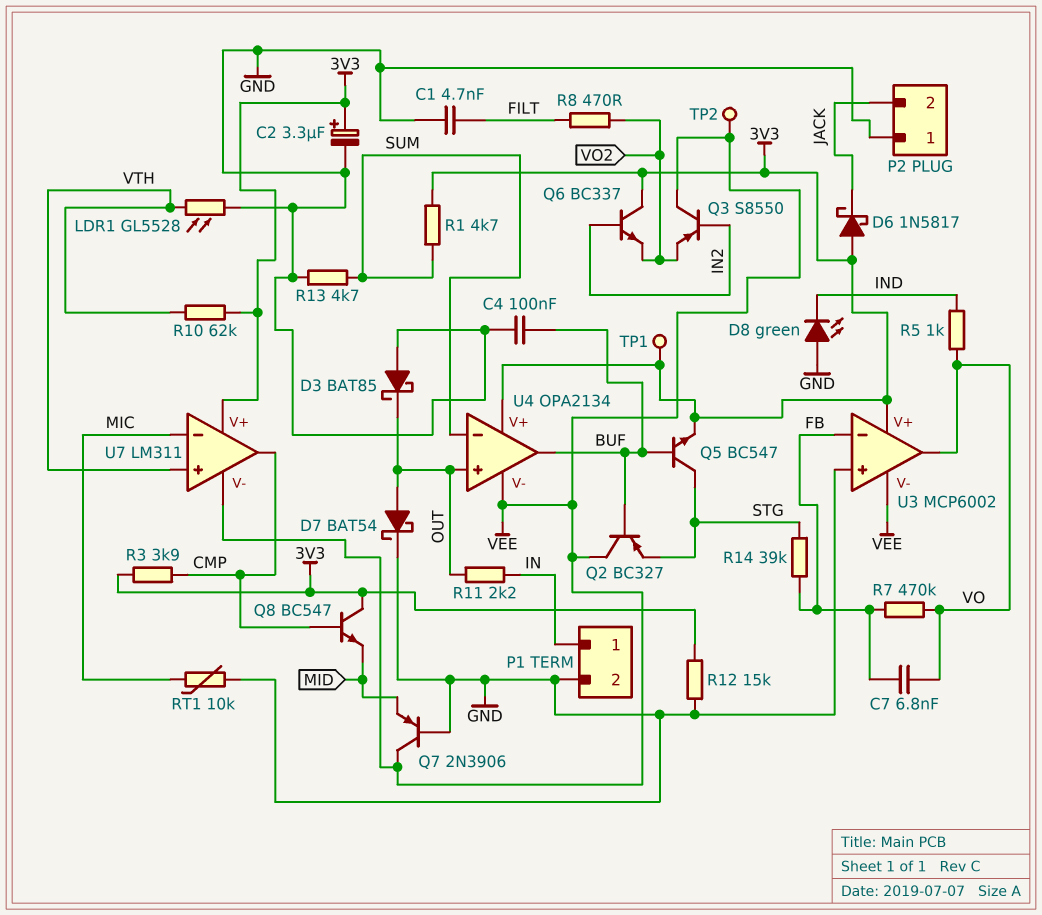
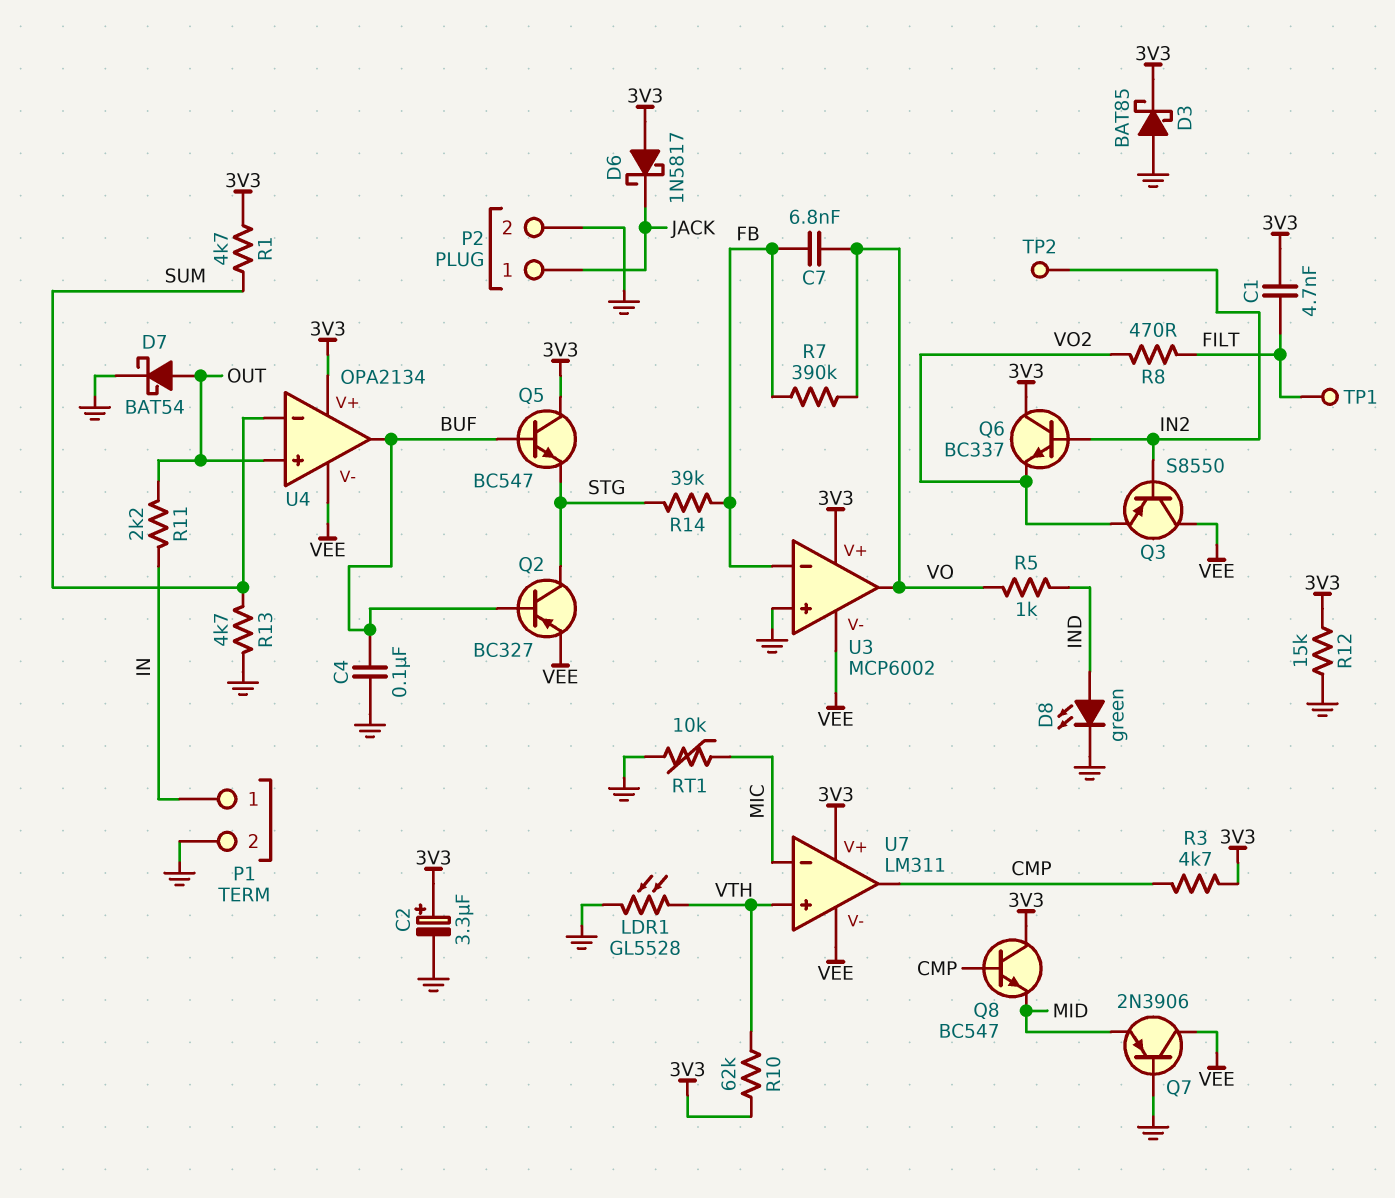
C1: 4.7nF (FILT, GND) -> 4.7nF (3V3, FILT)
D3: schottky BAT85 (A GND, K OUT) -> schottky BAT85 (A GND, K 3V3)
D8: LED green (A GND, K IND) -> LED green (A IND, K GND)
P2 pin 1: GND -> JACK
P2 pin 2: JACK -> GND
Q2: PNP BC327 (B BUF, C VEE, E STG) -> PNP BC327 (B BUF, C STG, E VEE)
Q5: NPN BC547 (B BUF, C STG, E 3V3) -> NPN BC547 (B BUF, C 3V3, E STG)
R3: 3.9k (3V3, CMP) -> 4.7k (3V3, CMP)
R7: 470k (FB, VO) -> 390k (FB, VO)
TP1: test point (3V3) -> test point (FILT)
TP2: test point (VEE) -> test point (IN2)

